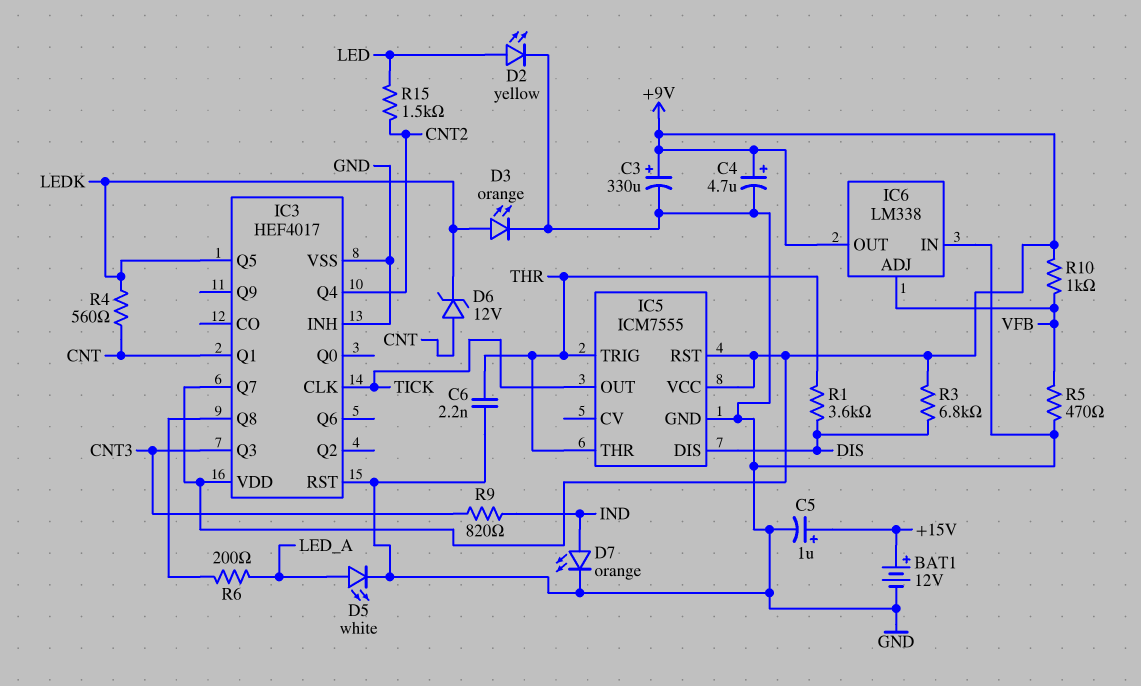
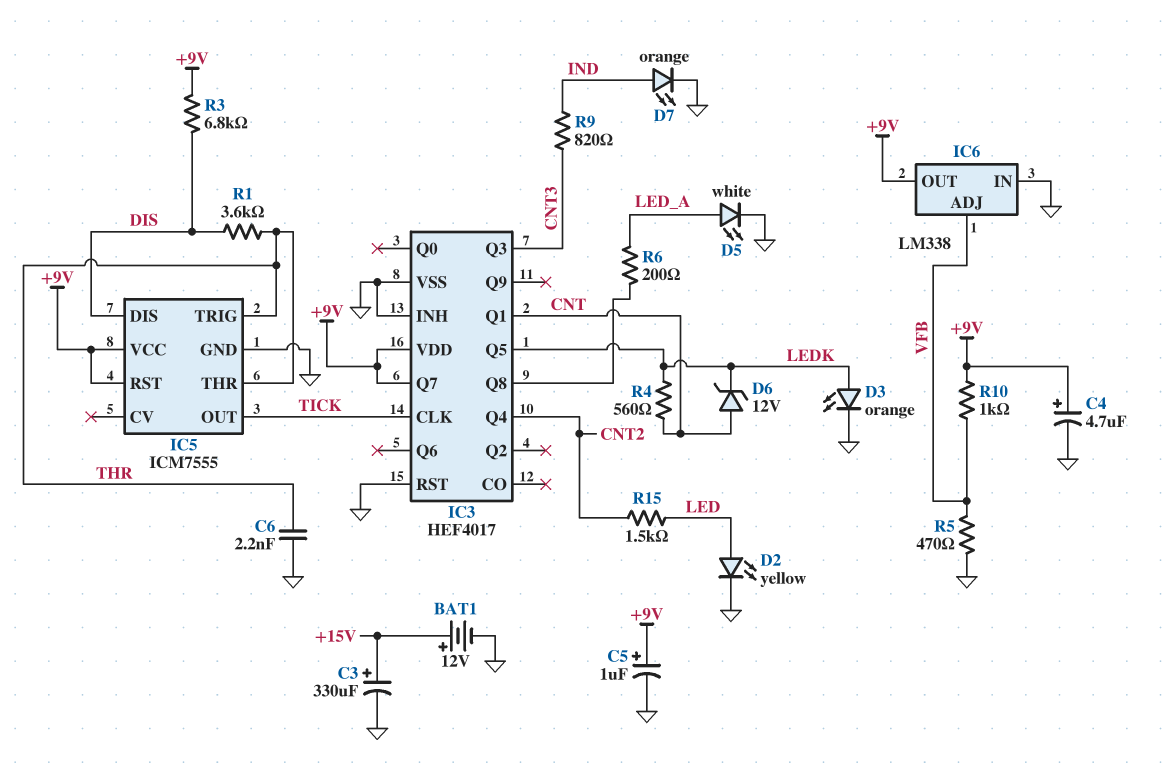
C3: 330uF (plus +9V, minus GND) -> 330uF (plus +15V, minus GND)
C5: 1uF (plus +15V, minus GND) -> 1uF (plus +9V, minus GND)

